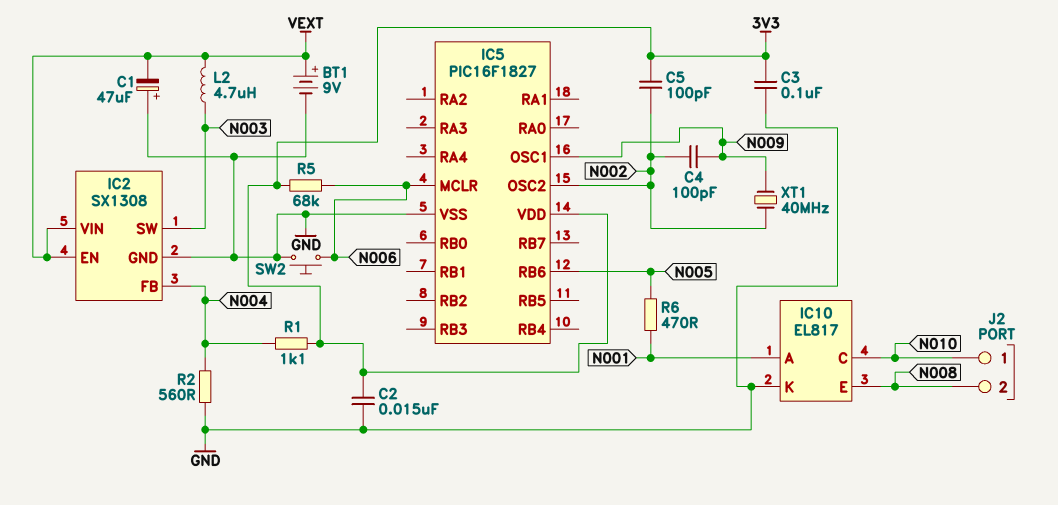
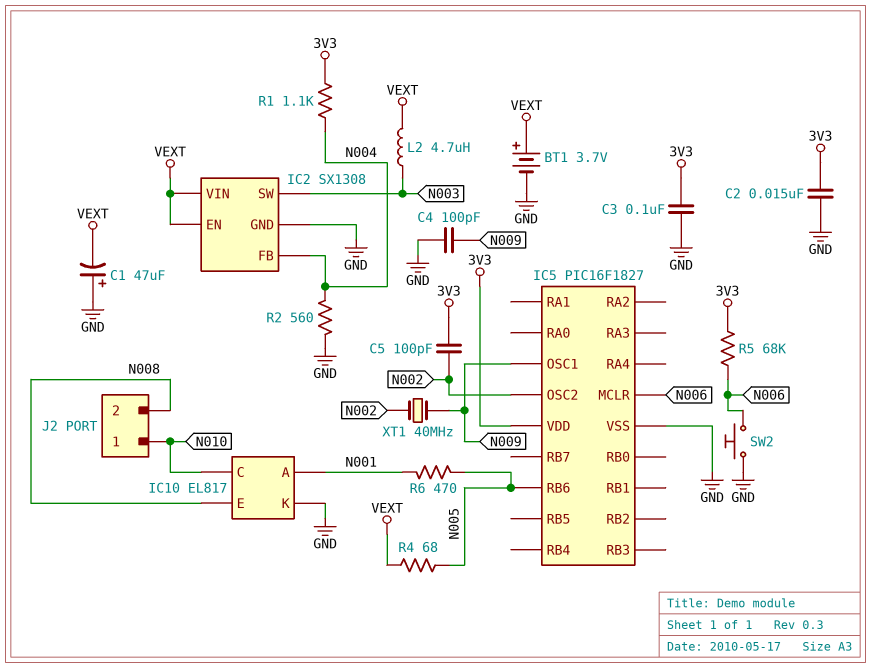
BT1: 9V (plus VEXT, minus GND) -> 3.7V (plus VEXT, minus GND)
C4: 100pF (N002, N009) -> 100pF (GND, N009)
R4: none -> 68 (N005, VEXT)

